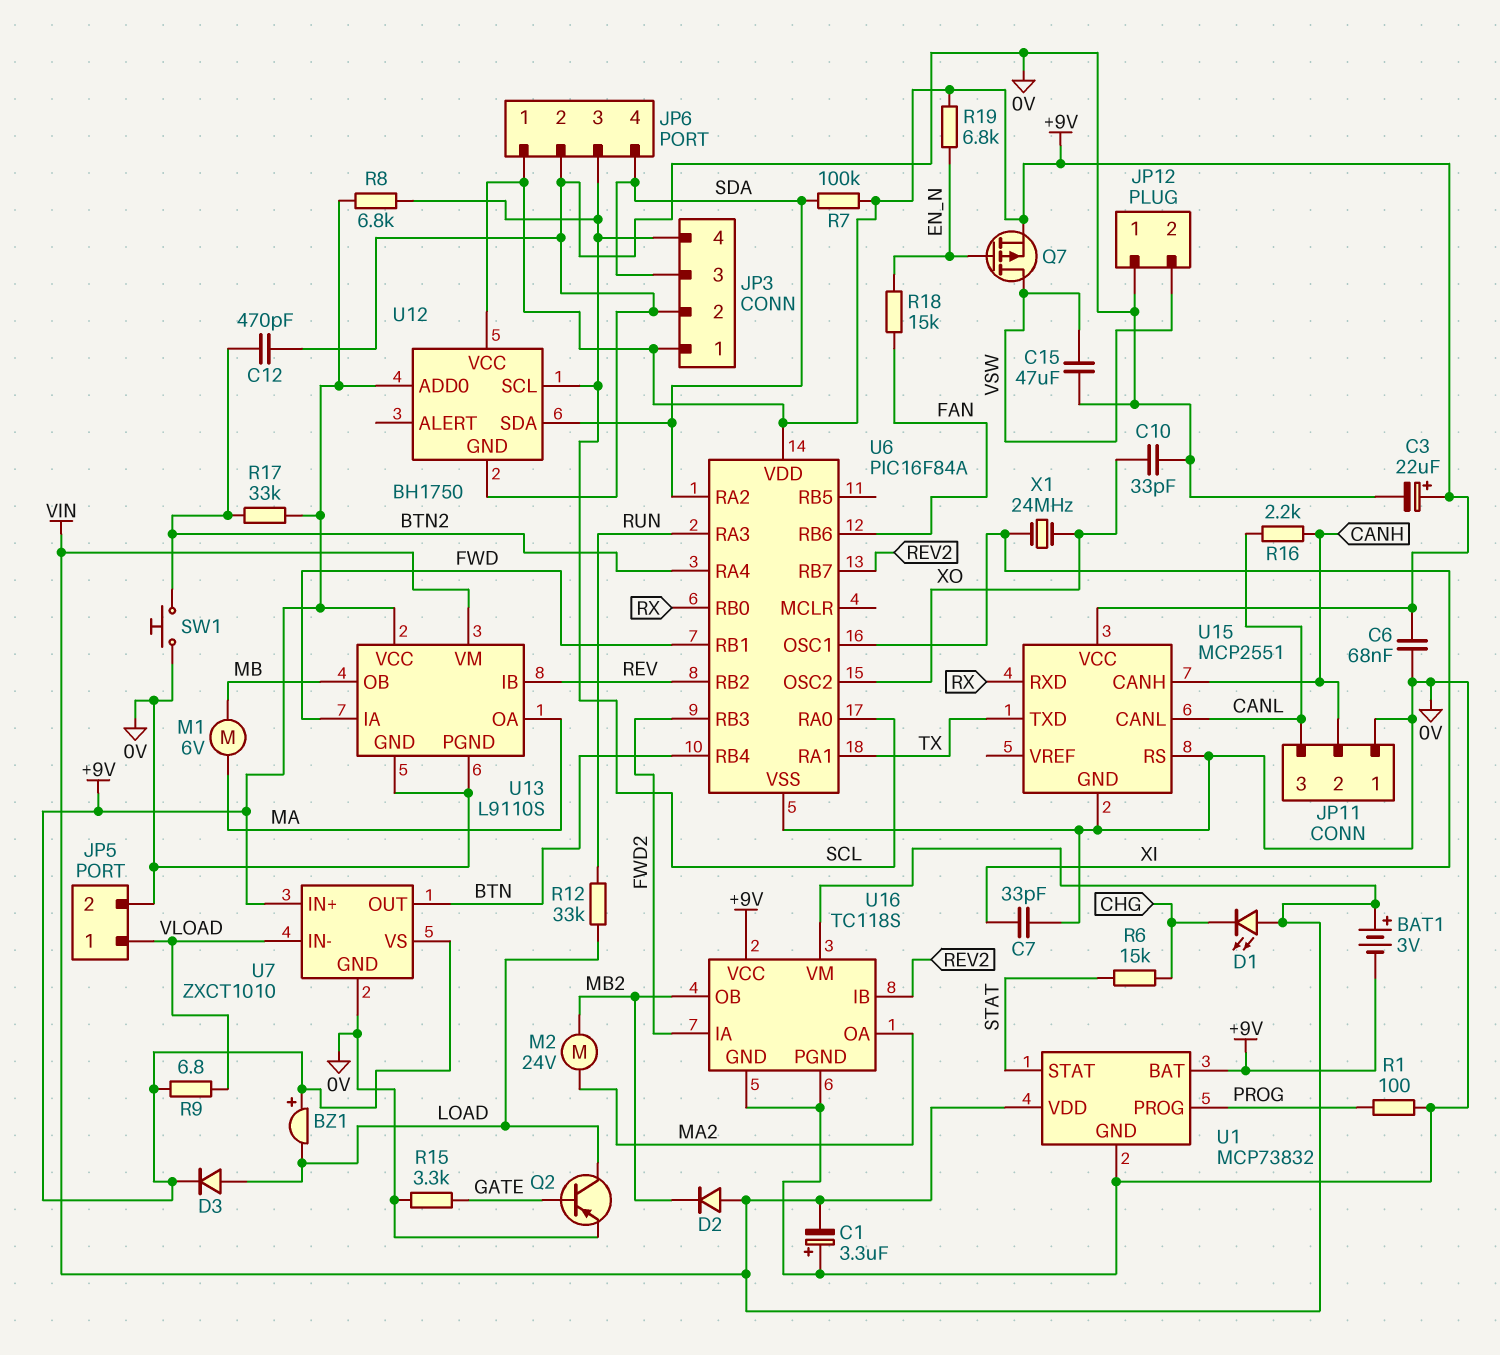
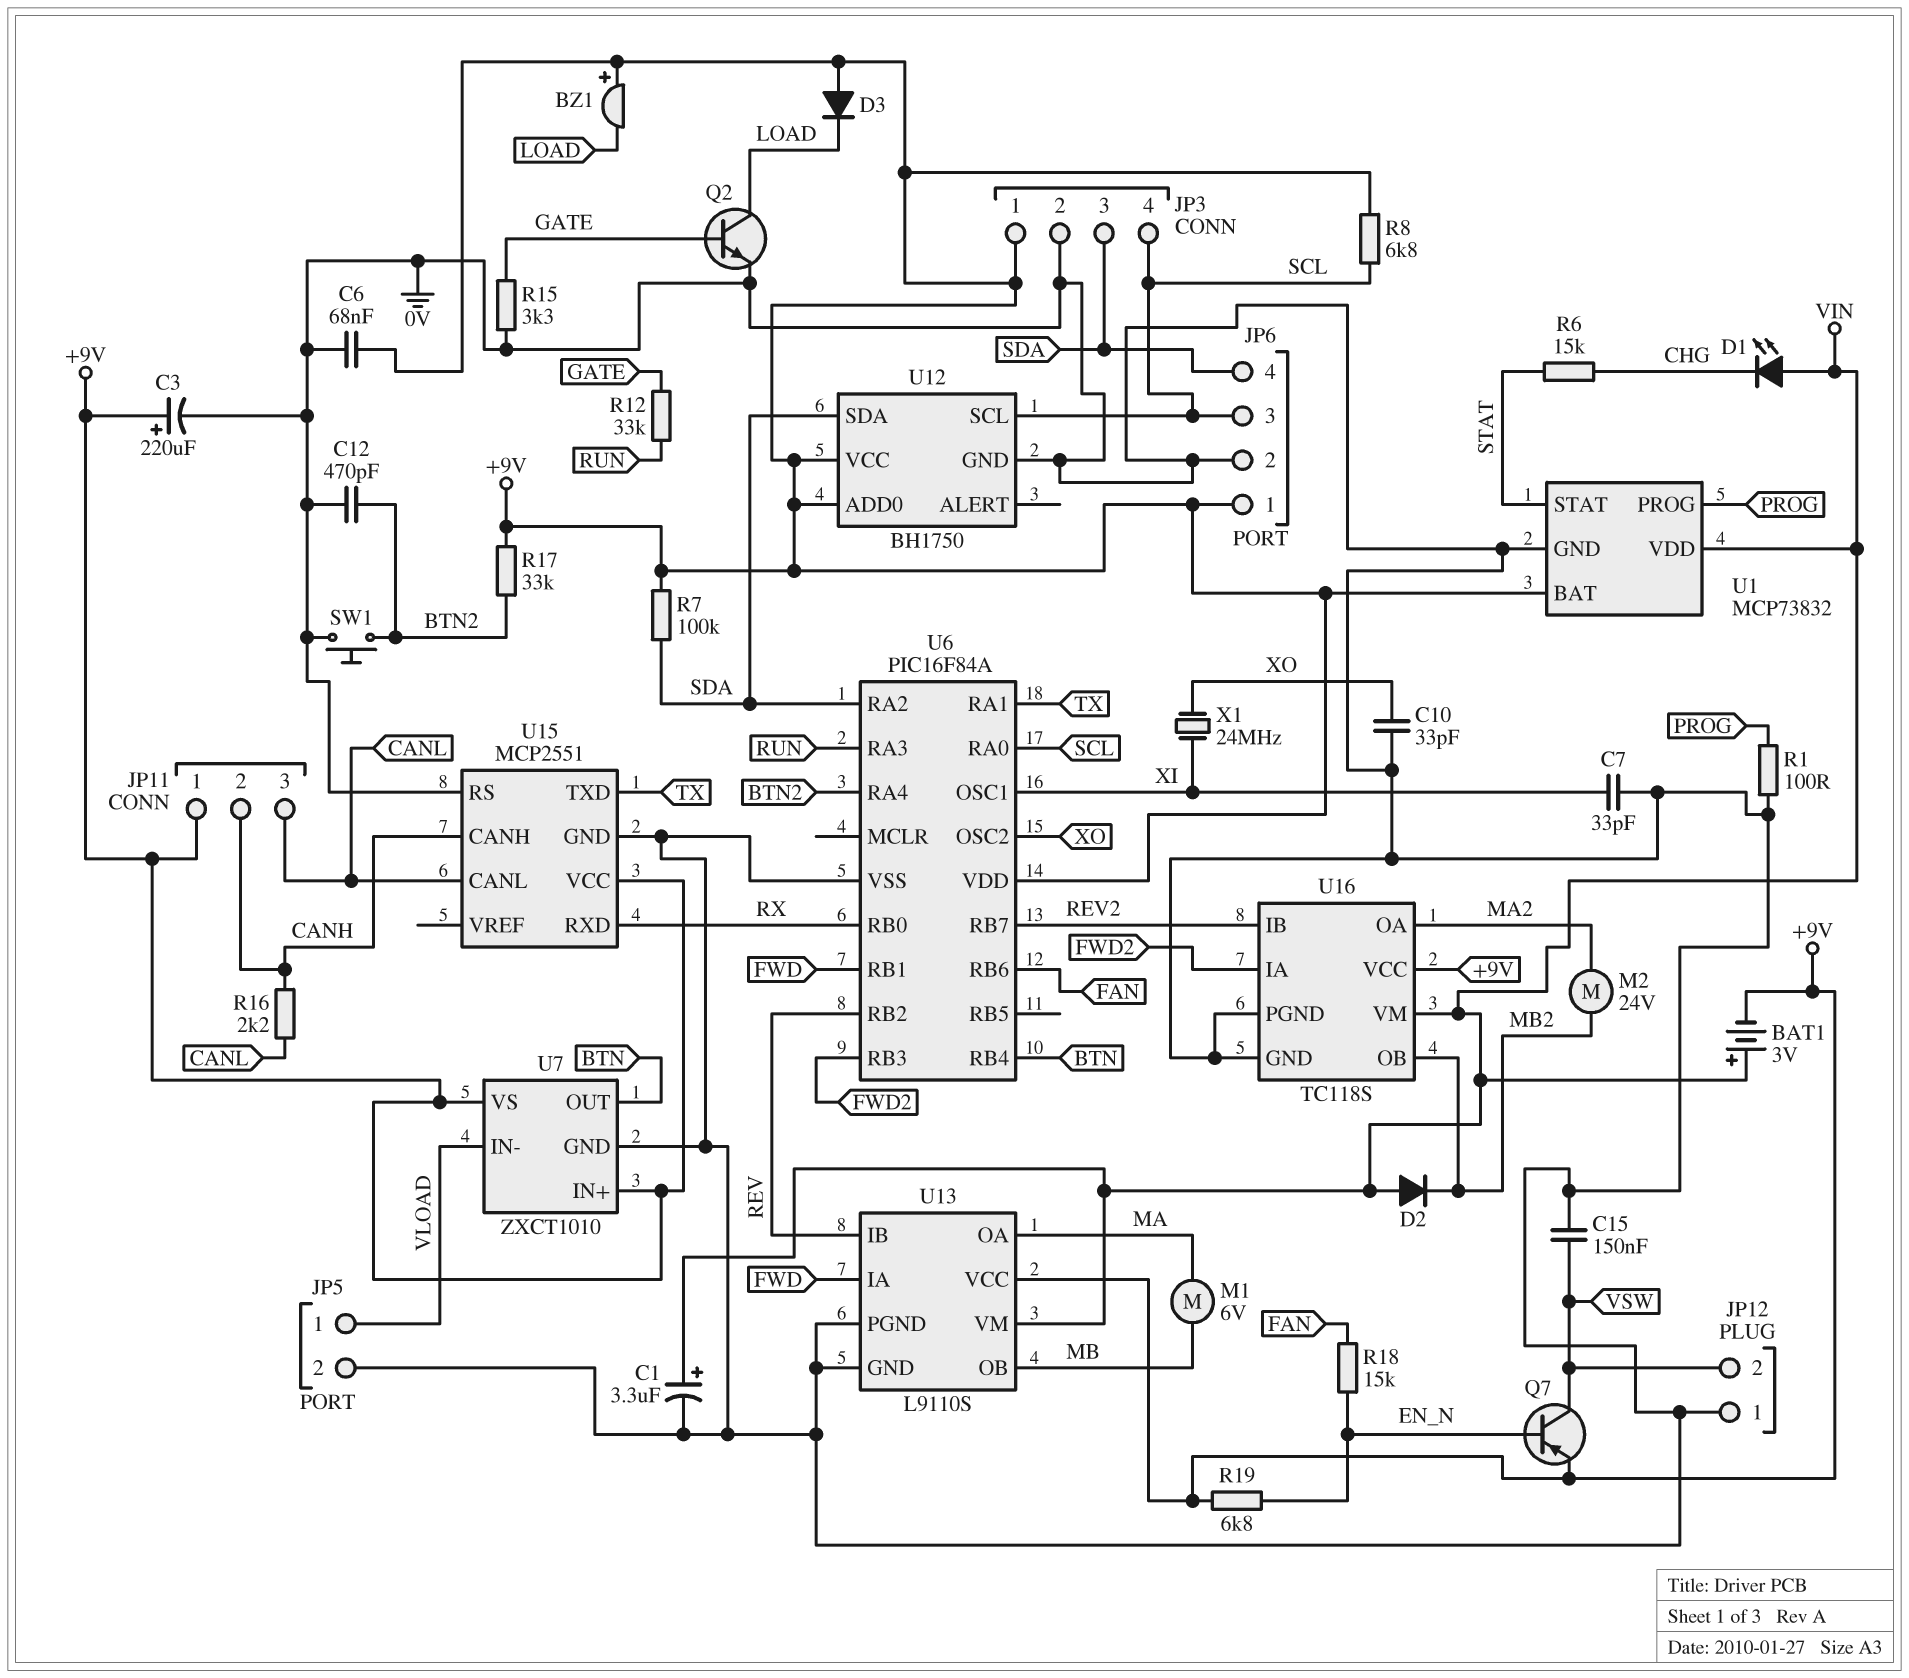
C1: 3.3uF (plus 0V, minus VIN) -> 3.3uF (plus VIN, minus 0V)
C3: 22uF (plus +9V, minus 0V) -> 220uF (plus +9V, minus 0V)
C15: 47uF (0V, VSW) -> 150nF (0V, VSW)
D3: diode (A LOAD, K +9V) -> diode (A +9V, K LOAD)
JP11 pin 1: 0V -> +9V
Q2: PNP (B GATE, C LOAD, E 0V) -> NPN (B GATE, C LOAD, E 0V)
Q7: PMOS (G EN_N, D VSW, S +9V) -> PNP (B EN_N, C VSW, E +9V)
R9: 6.8 (+9V, VLOAD) -> none
R12: 33k (LOAD, RUN) -> 33k (GATE, RUN)

